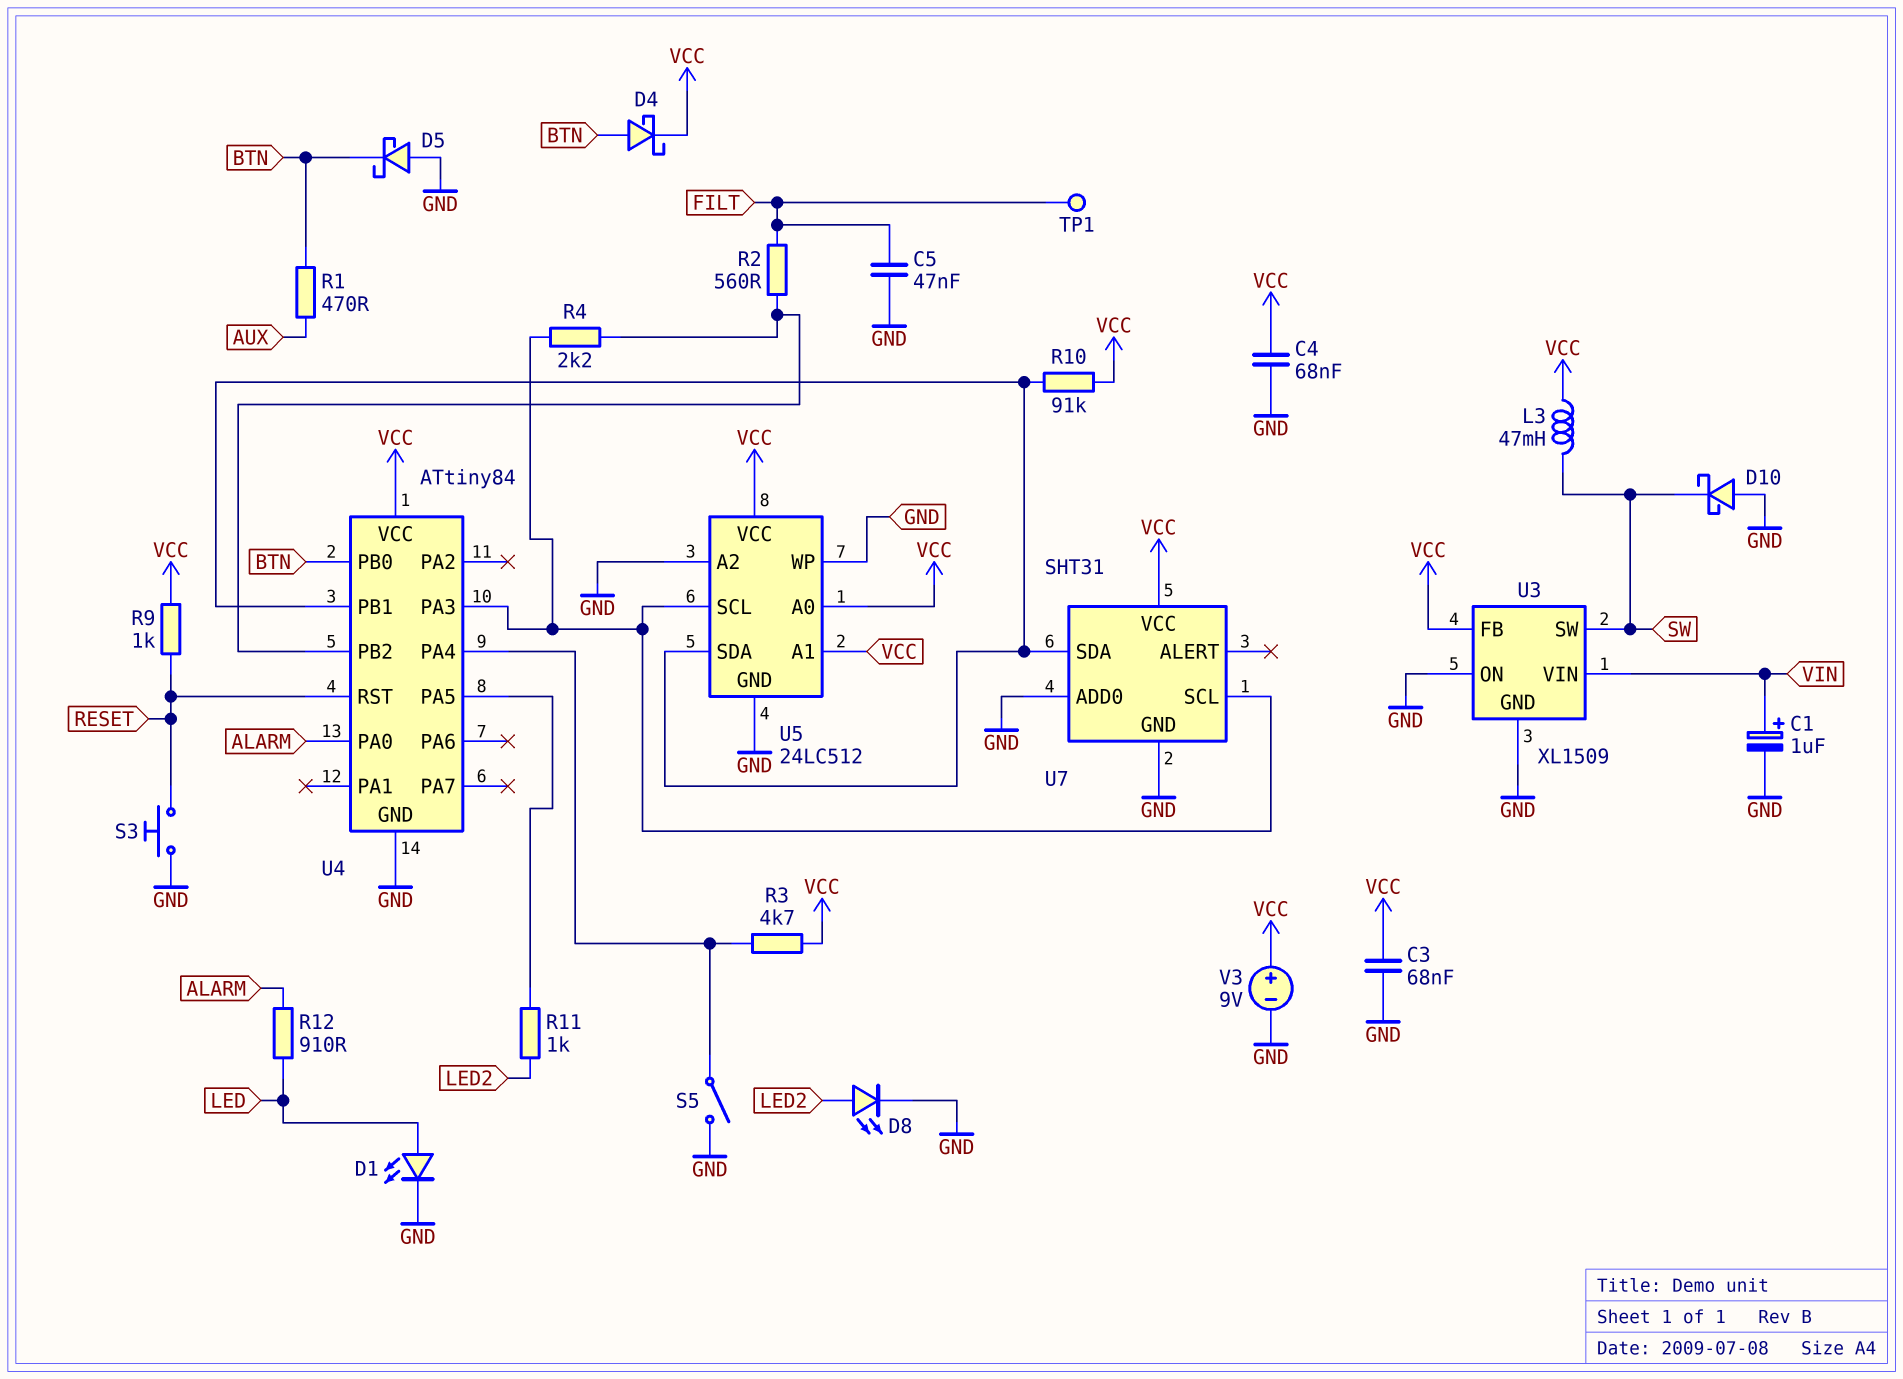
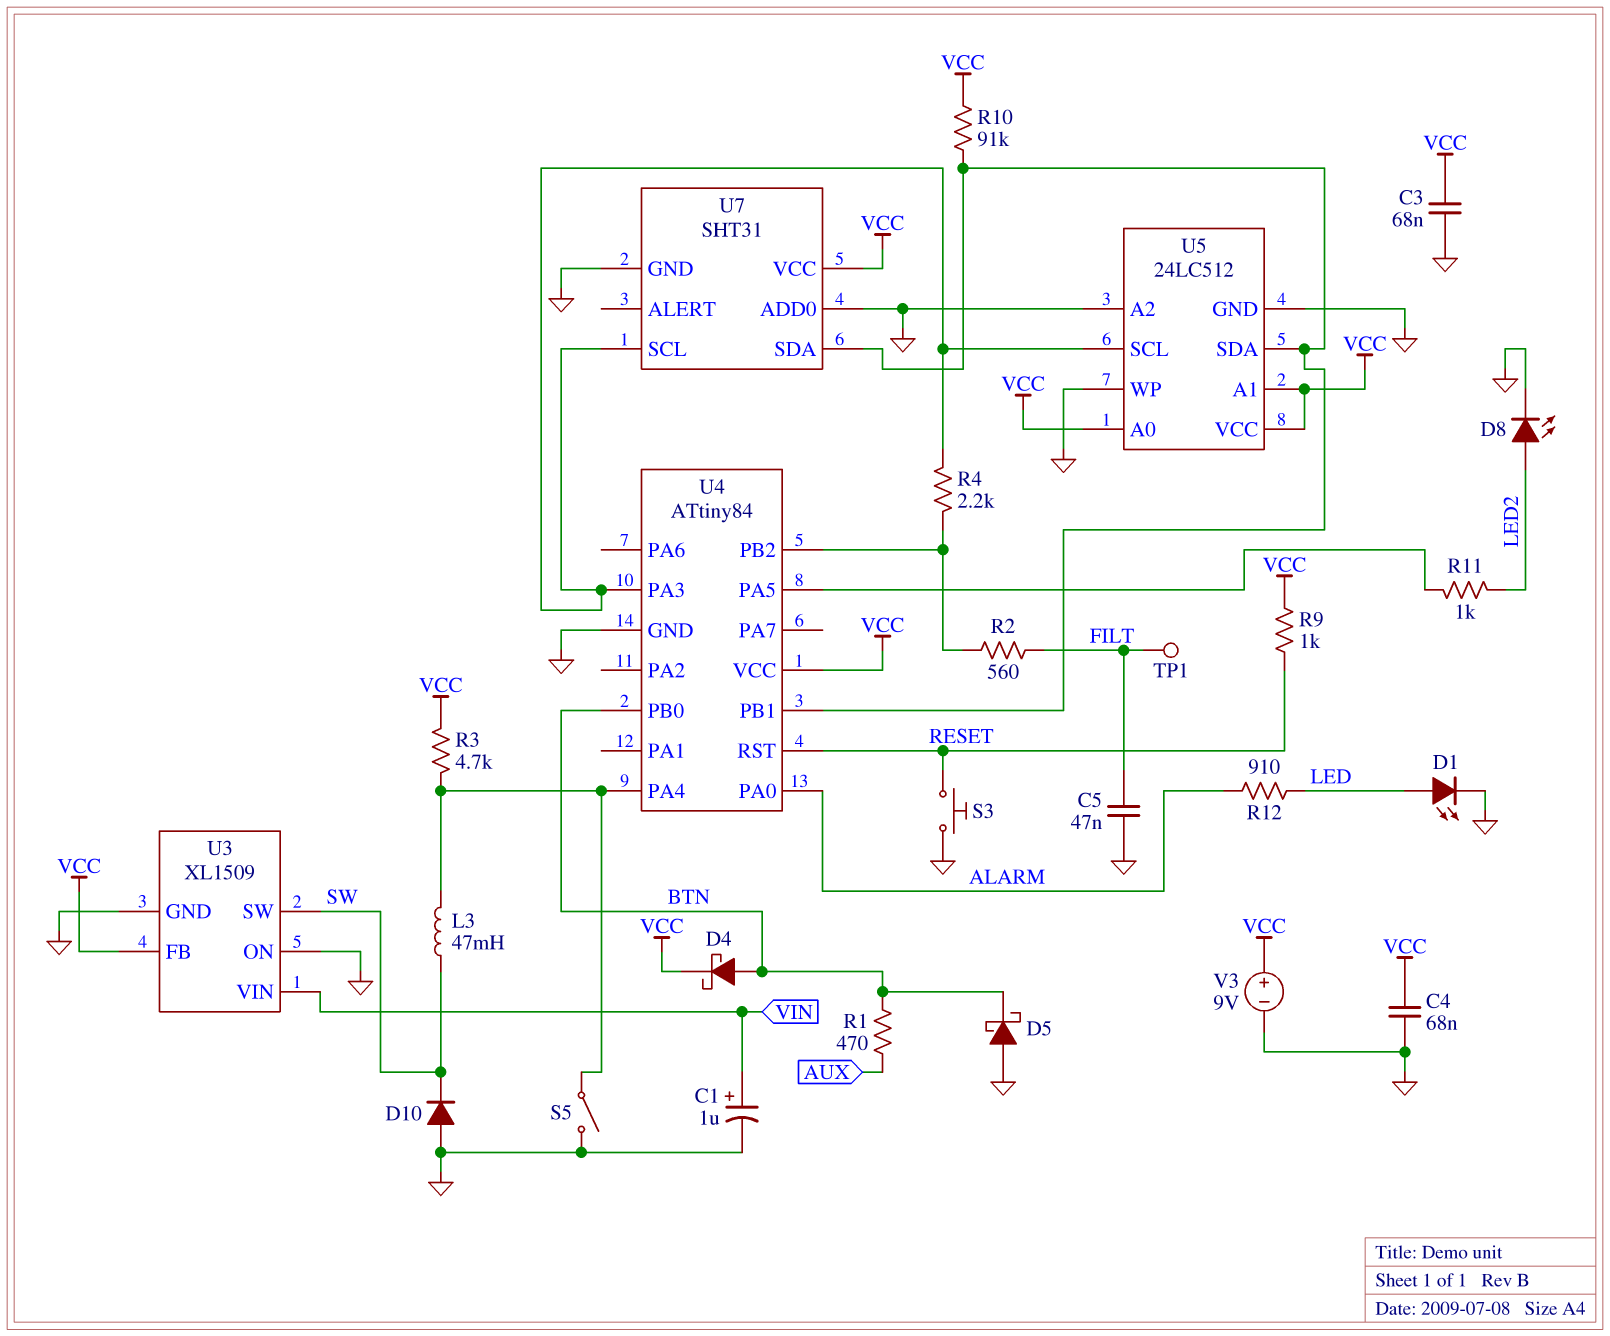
D10: schottky (A GND, K SW) -> diode (A GND, K SW)
L3: 47mH (SW, VCC) -> 47mH (SW, U4/PA4)

